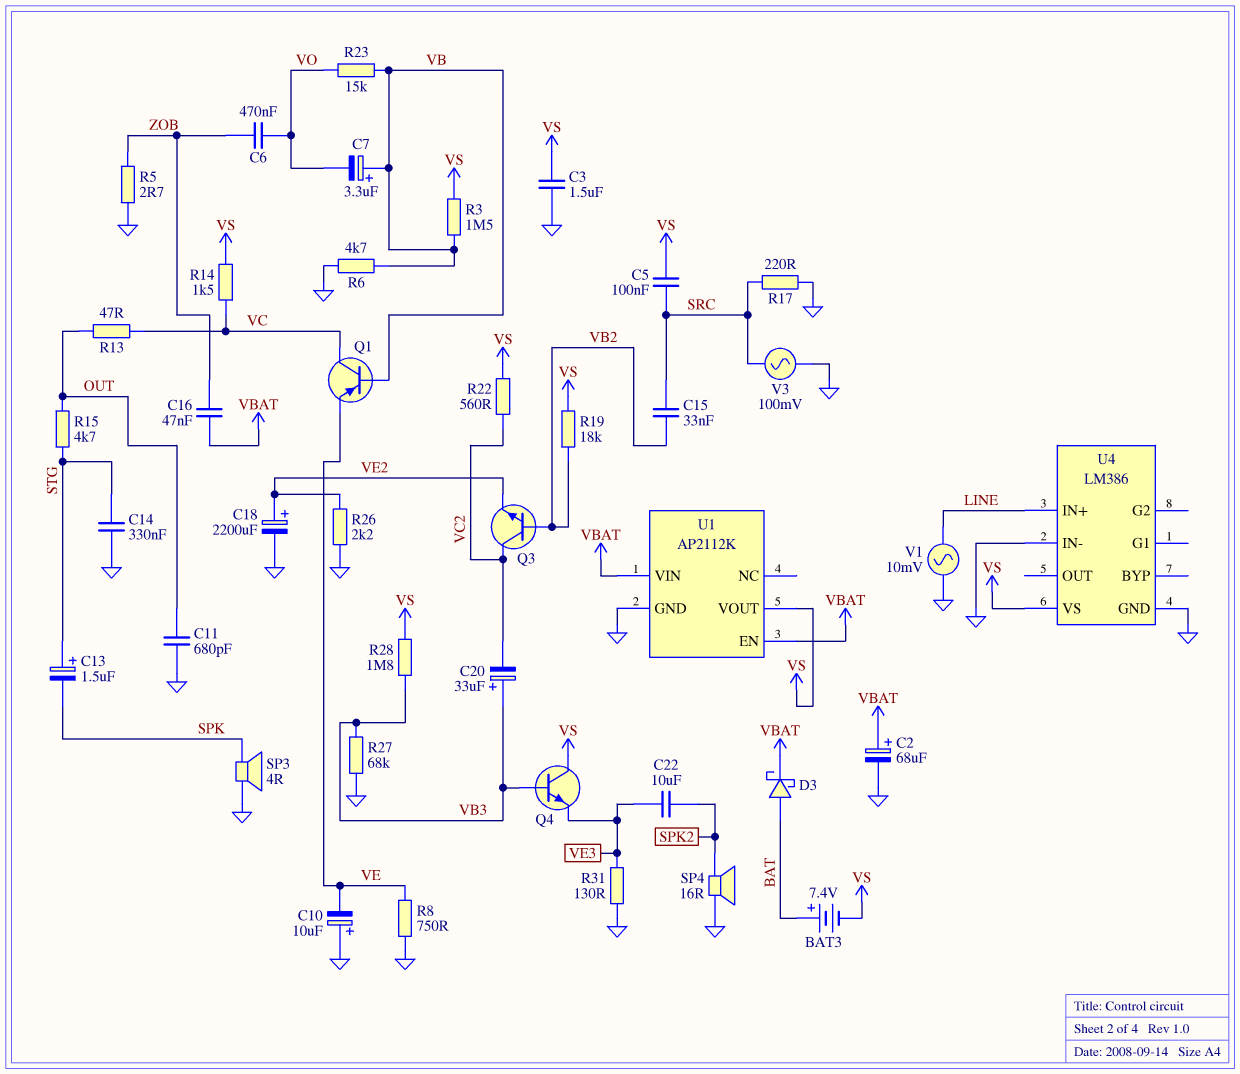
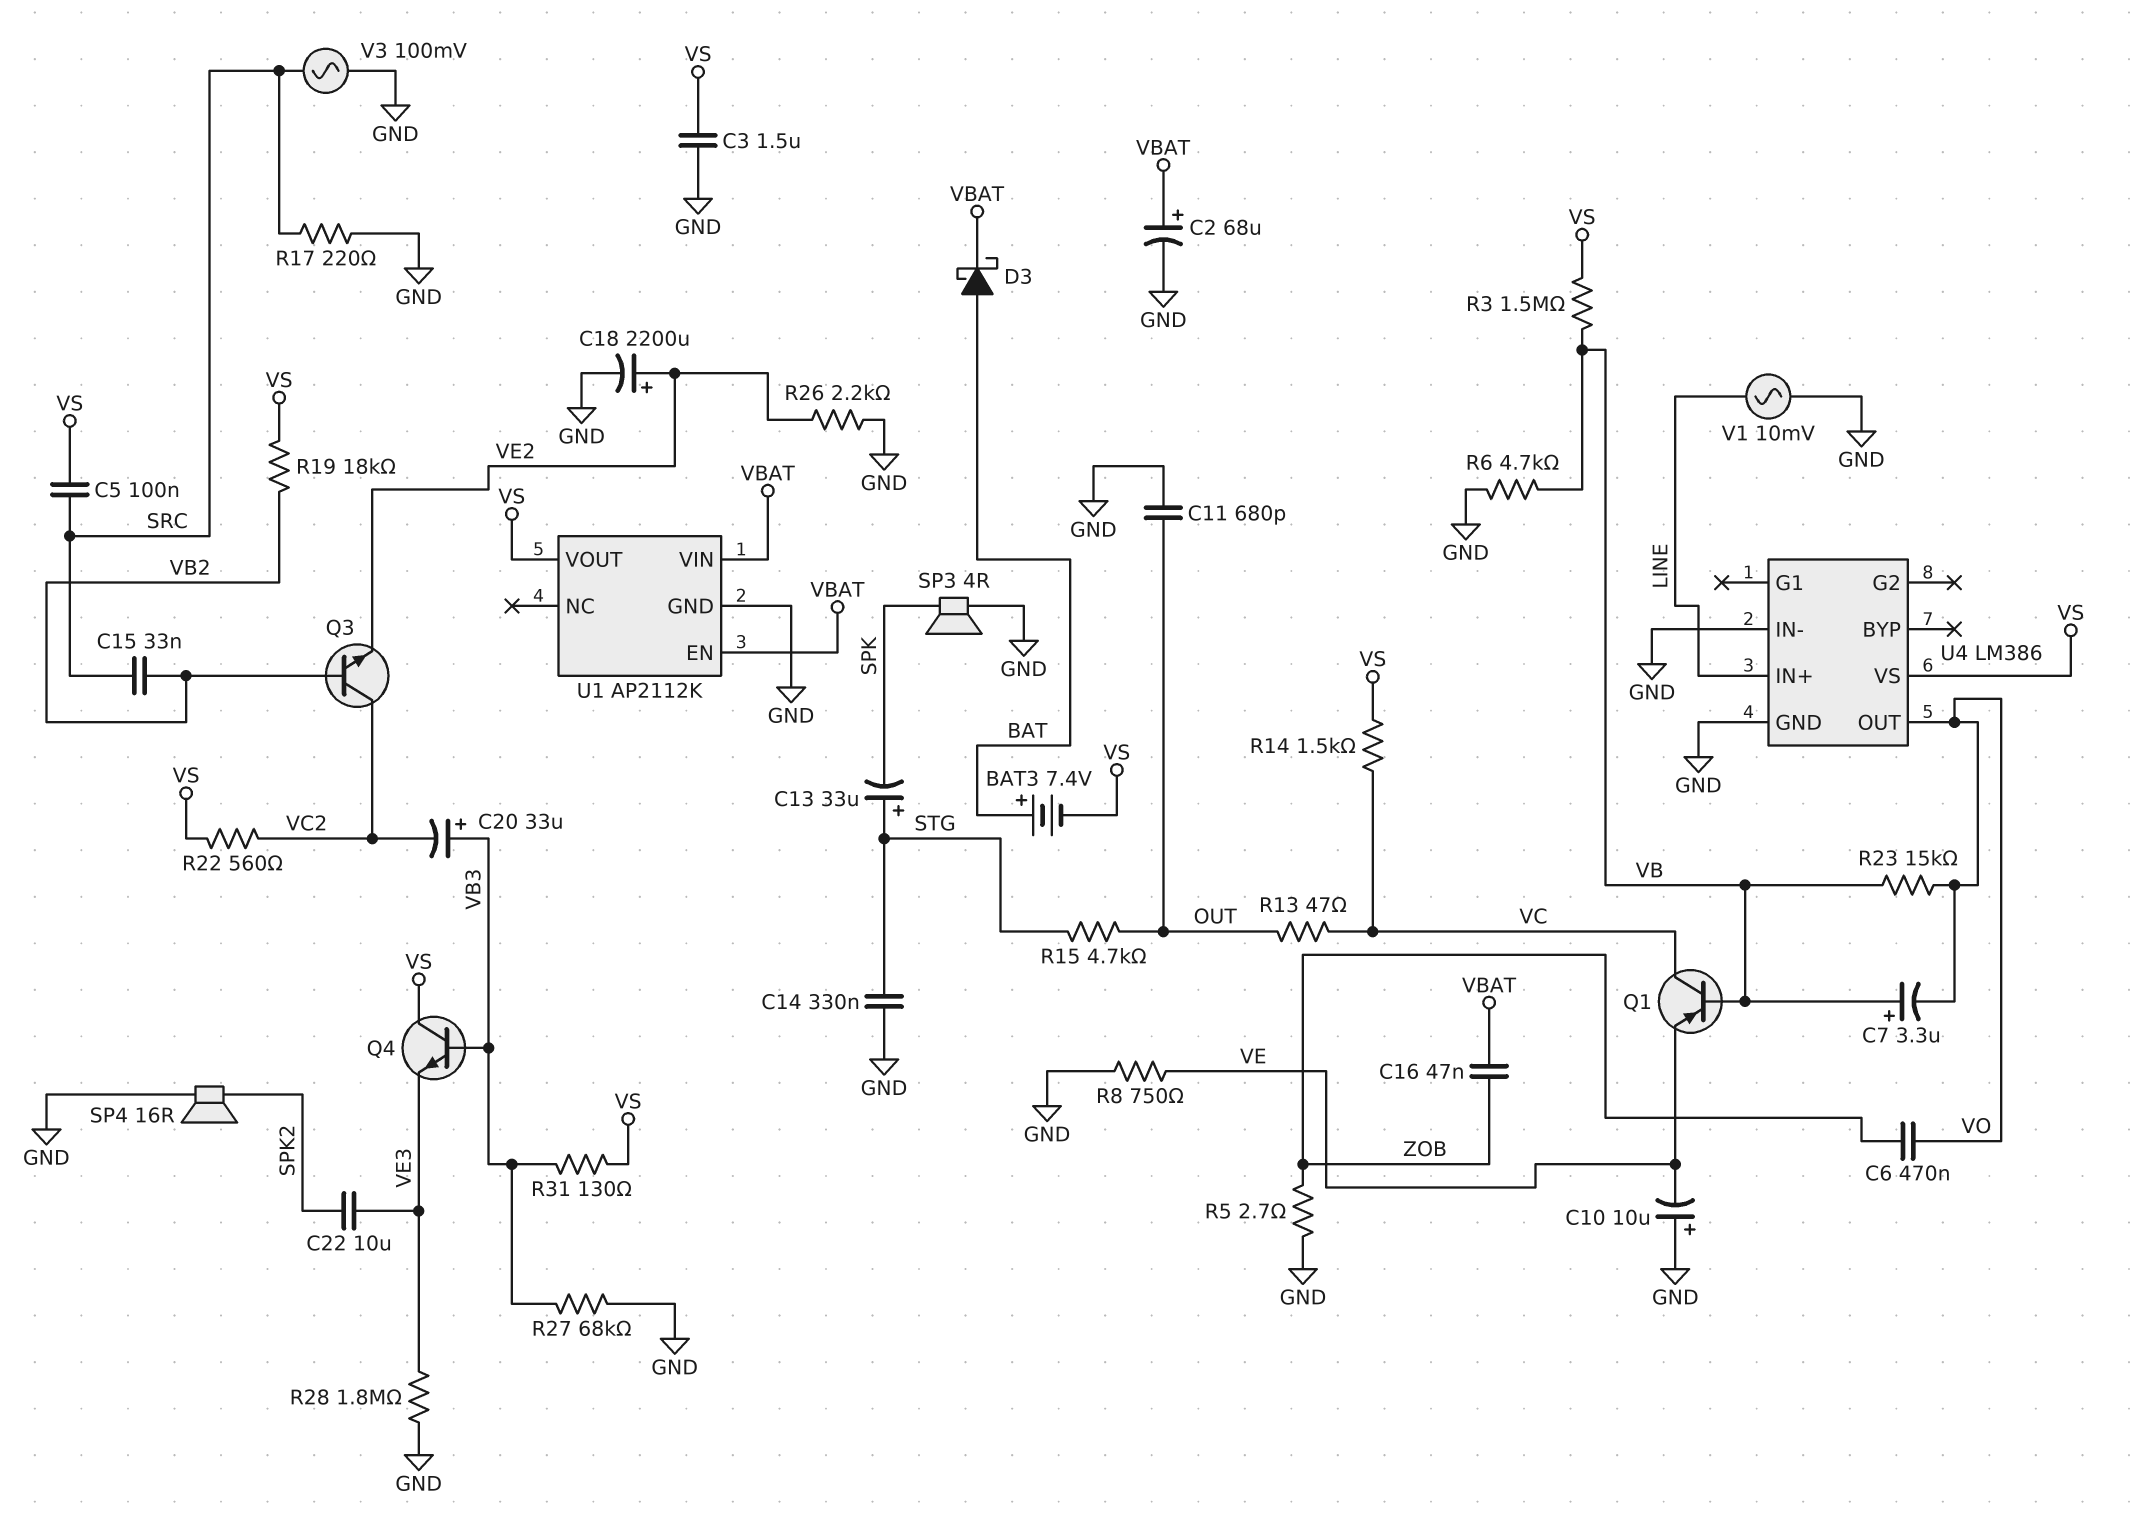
C13: 1.5uF (plus STG, minus SPK) -> 33uF (plus STG, minus SPK)
R28: 1.8M (VB3, VS) -> 1.8M (GND, VE3)
R31: 130 (GND, VE3) -> 130 (VB3, VS)
U4 pin OUT: none -> VO

